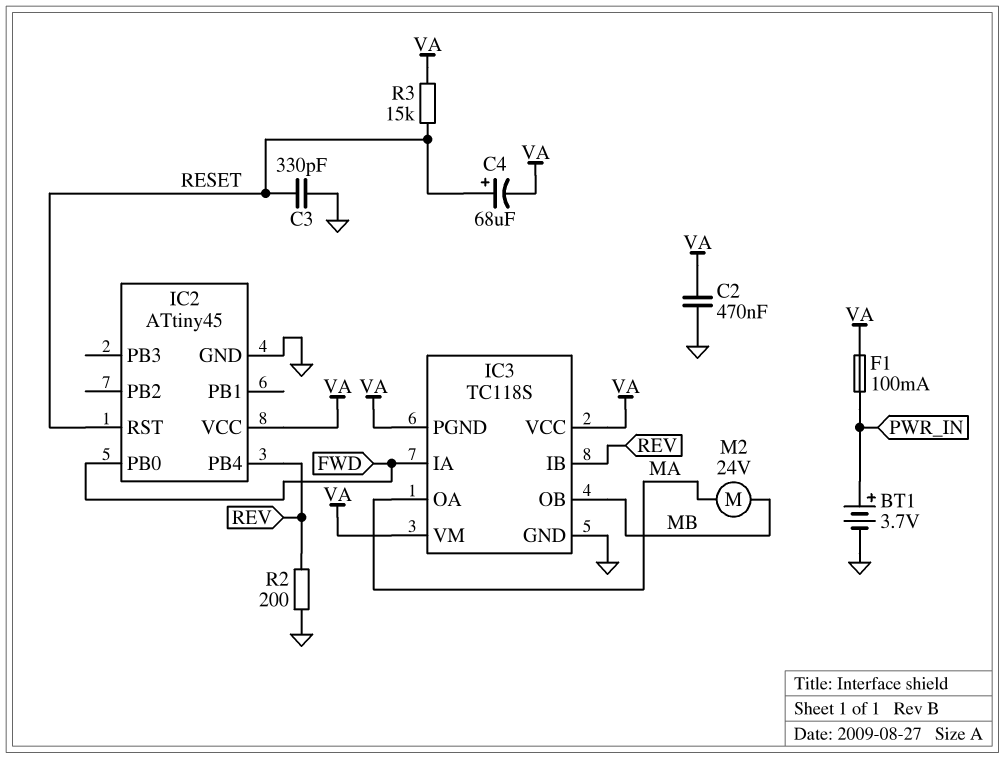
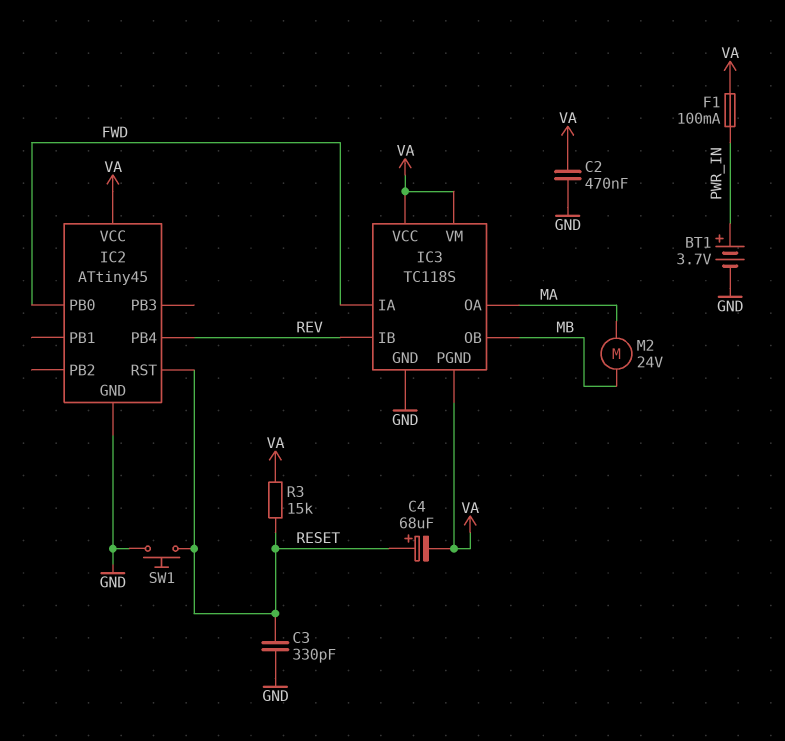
R2: 200 (GND, REV) -> none
SW1: none -> button (GND, RESET)

